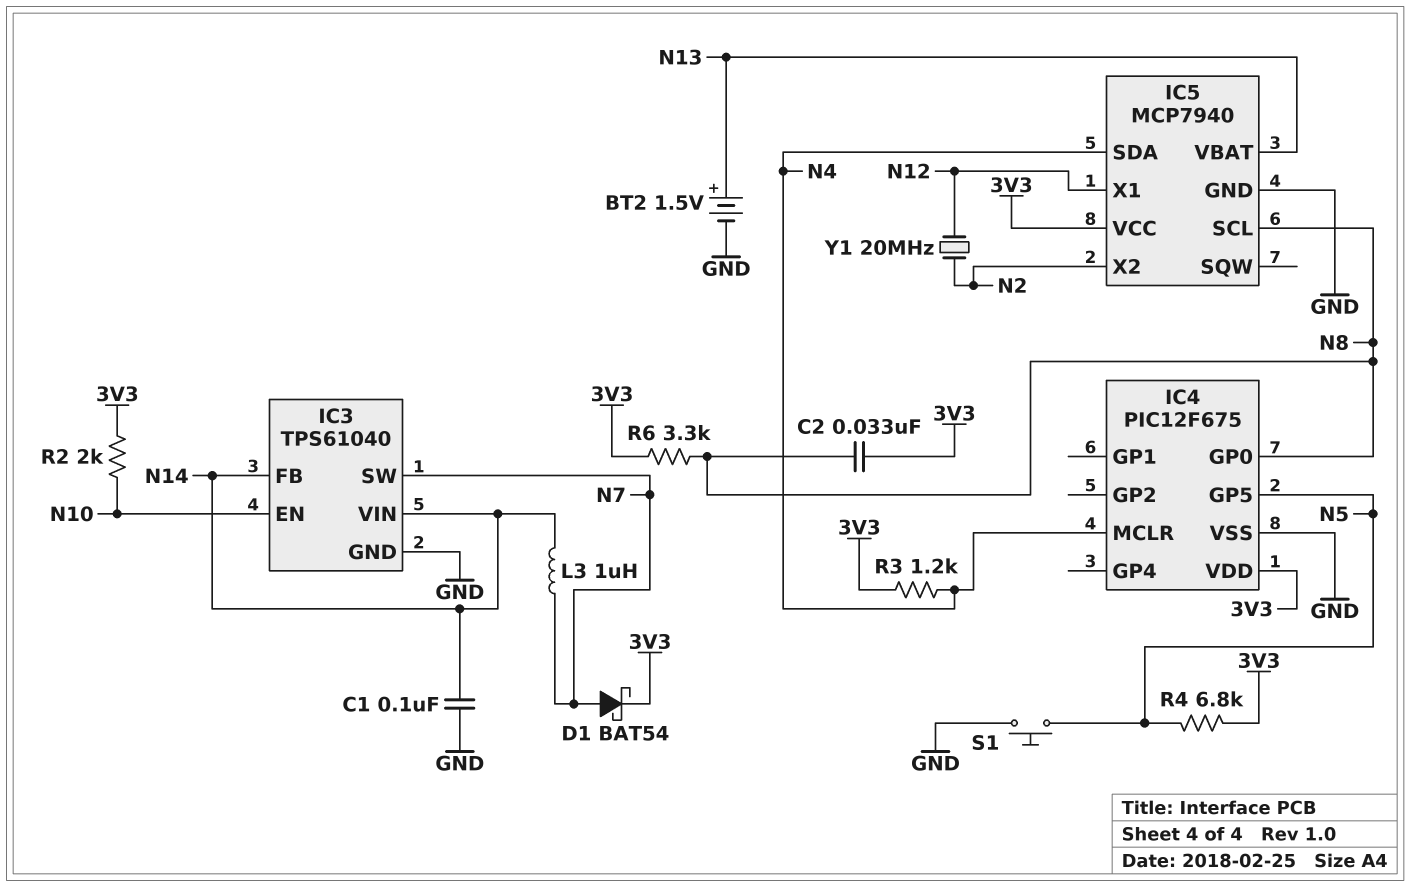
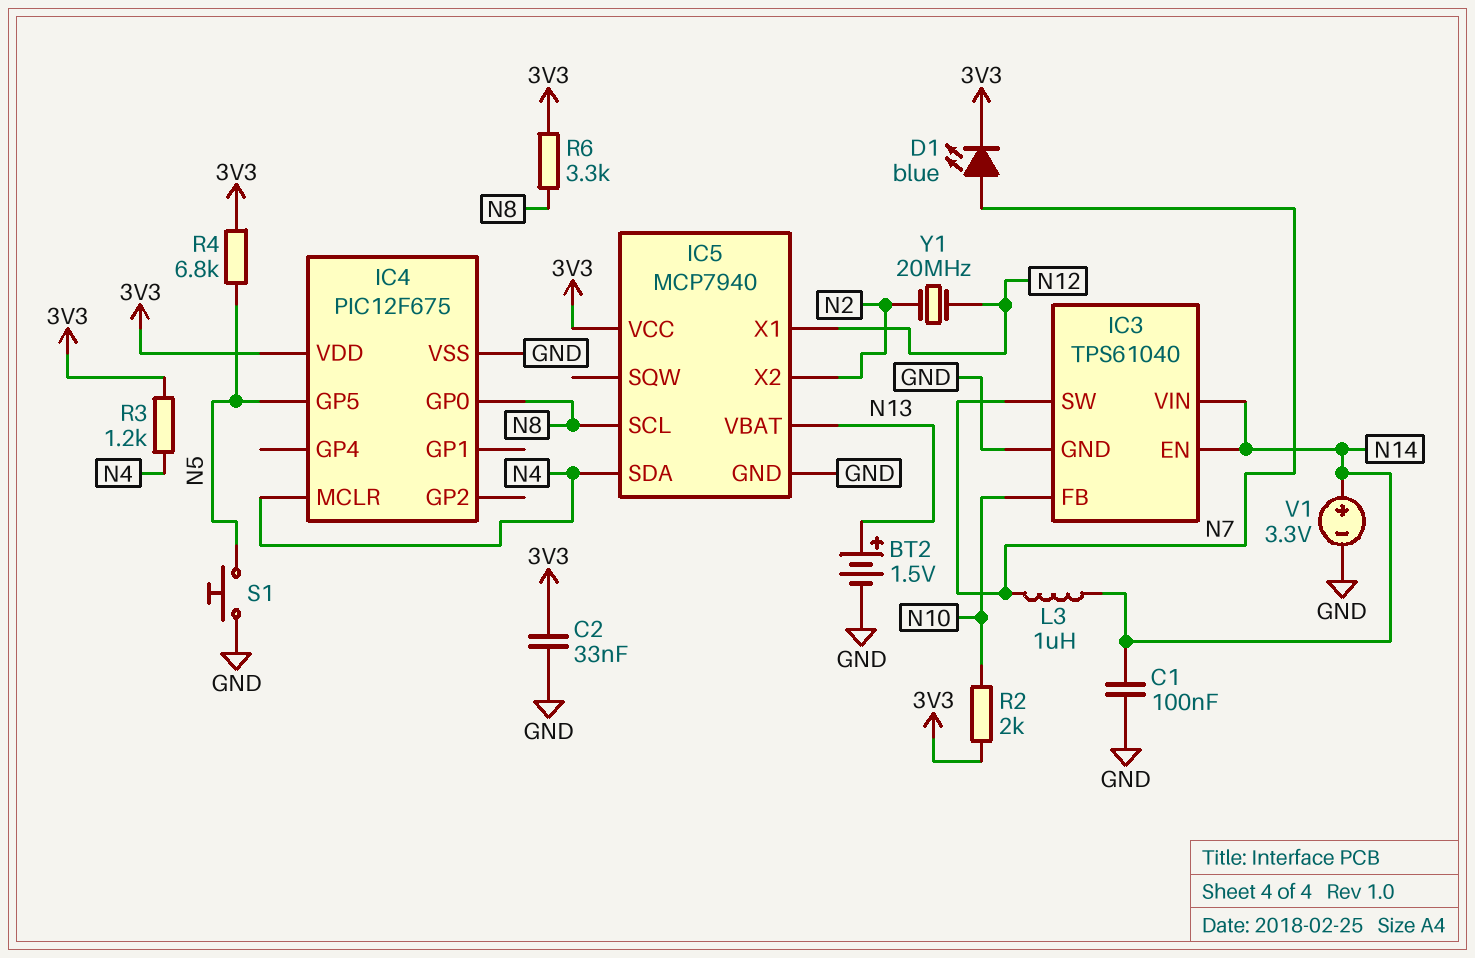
C2: 33nF (3V3, N8) -> 33nF (3V3, GND)
D1: schottky BAT54 (A N7, K 3V3) -> LED blue (A N7, K 3V3)
IC3 pin EN: N10 -> N14
IC3 pin FB: N14 -> N10
V1: none -> 3.3V (plus N14, minus GND)

